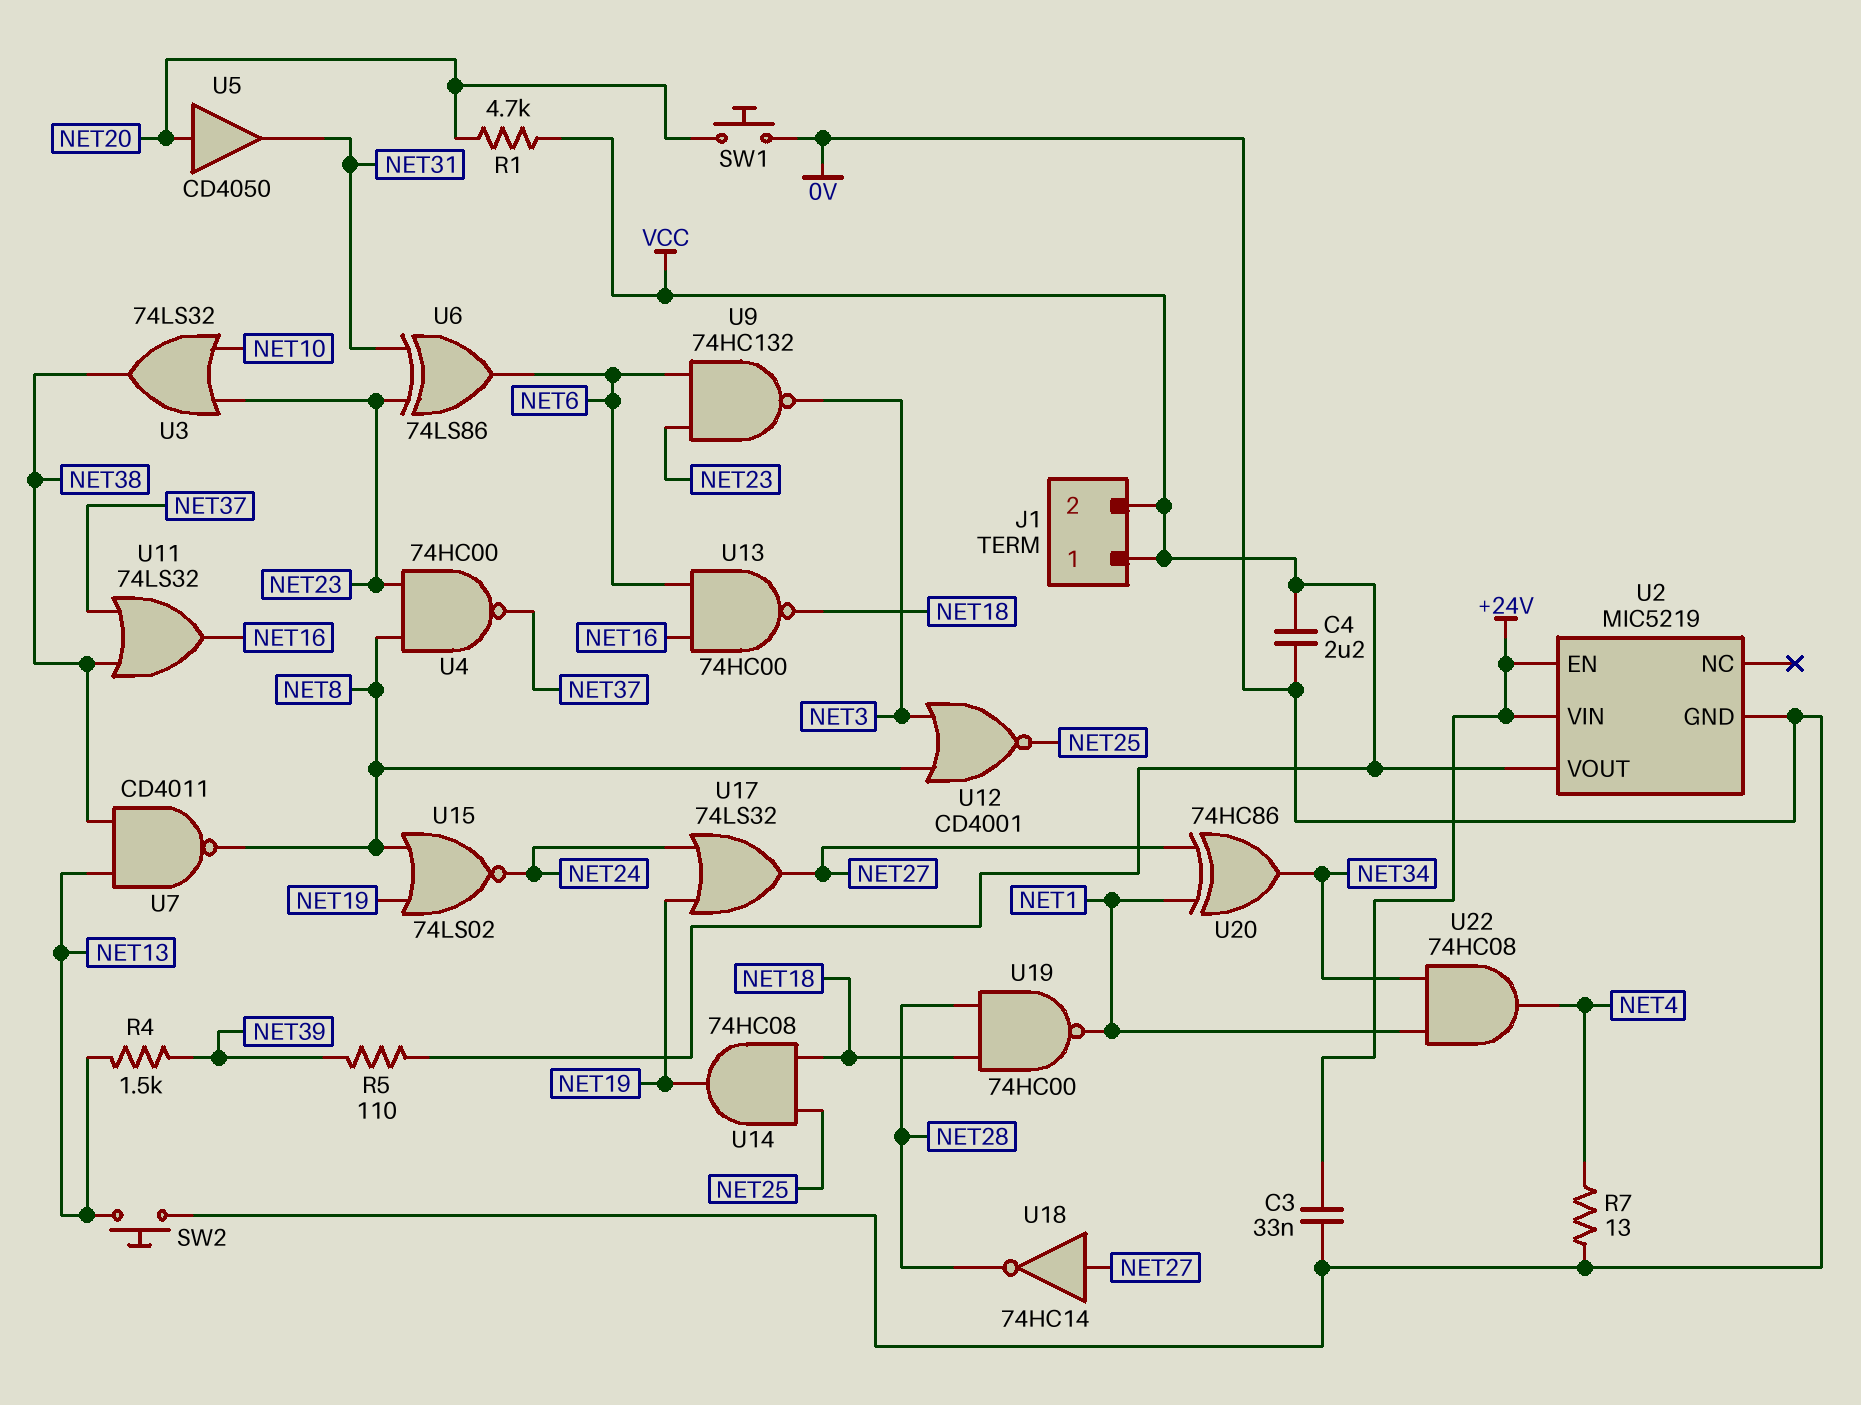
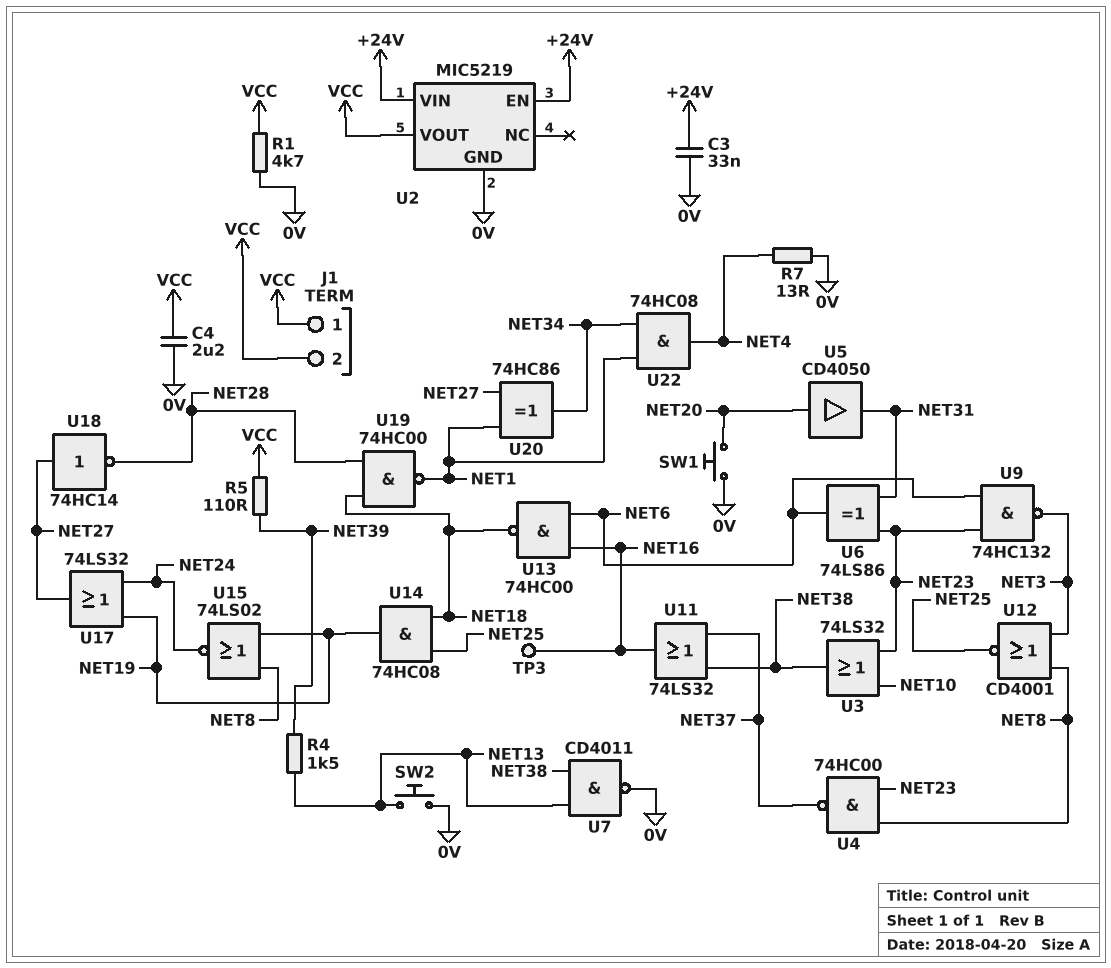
R1: 4.7k (NET20, VCC) -> 4.7k (0V, VCC)
TP3: none -> test point (NET16)
U7: NAND CD4011 (in NET13, in NET38, out NET8) -> NAND CD4011 (in NET13, in NET38, out 0V)

